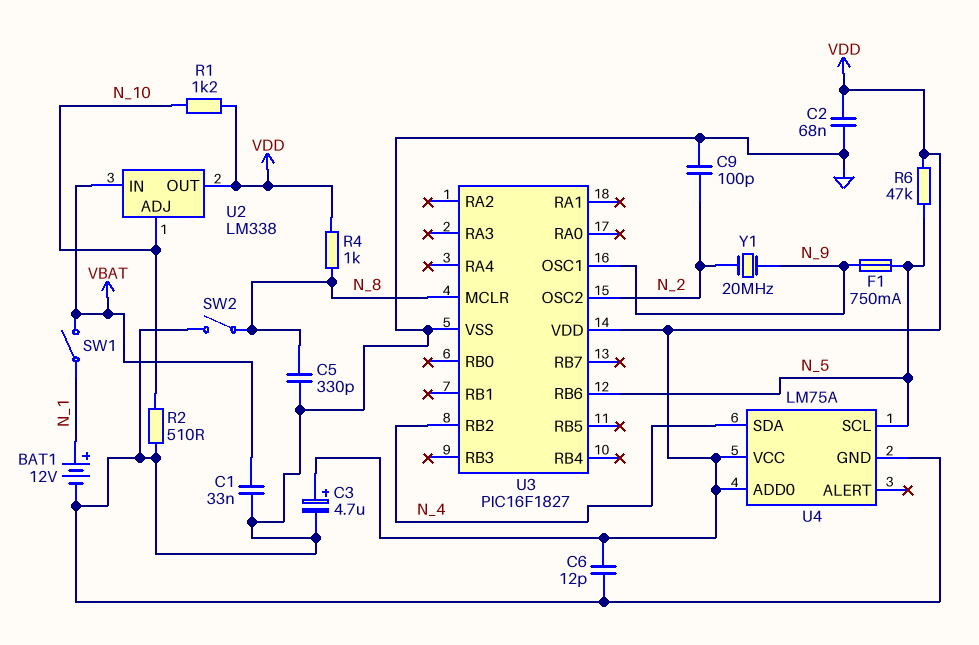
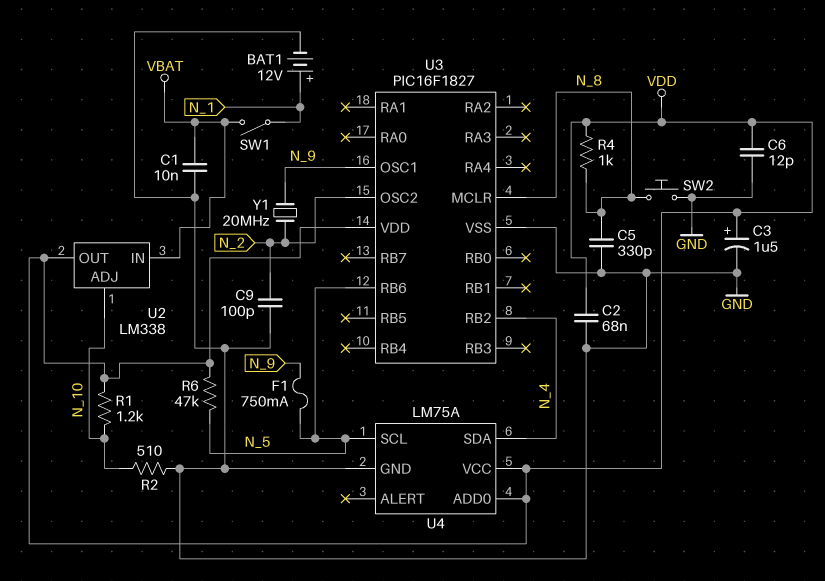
C1: 33nF (GND, VBAT) -> 10nF (GND, VBAT)
C3: 4.7uF (plus VDD, minus GND) -> 1.5uF (plus VDD, minus GND)
SW2: switch (GND, N_8) -> button (GND, N_8)

